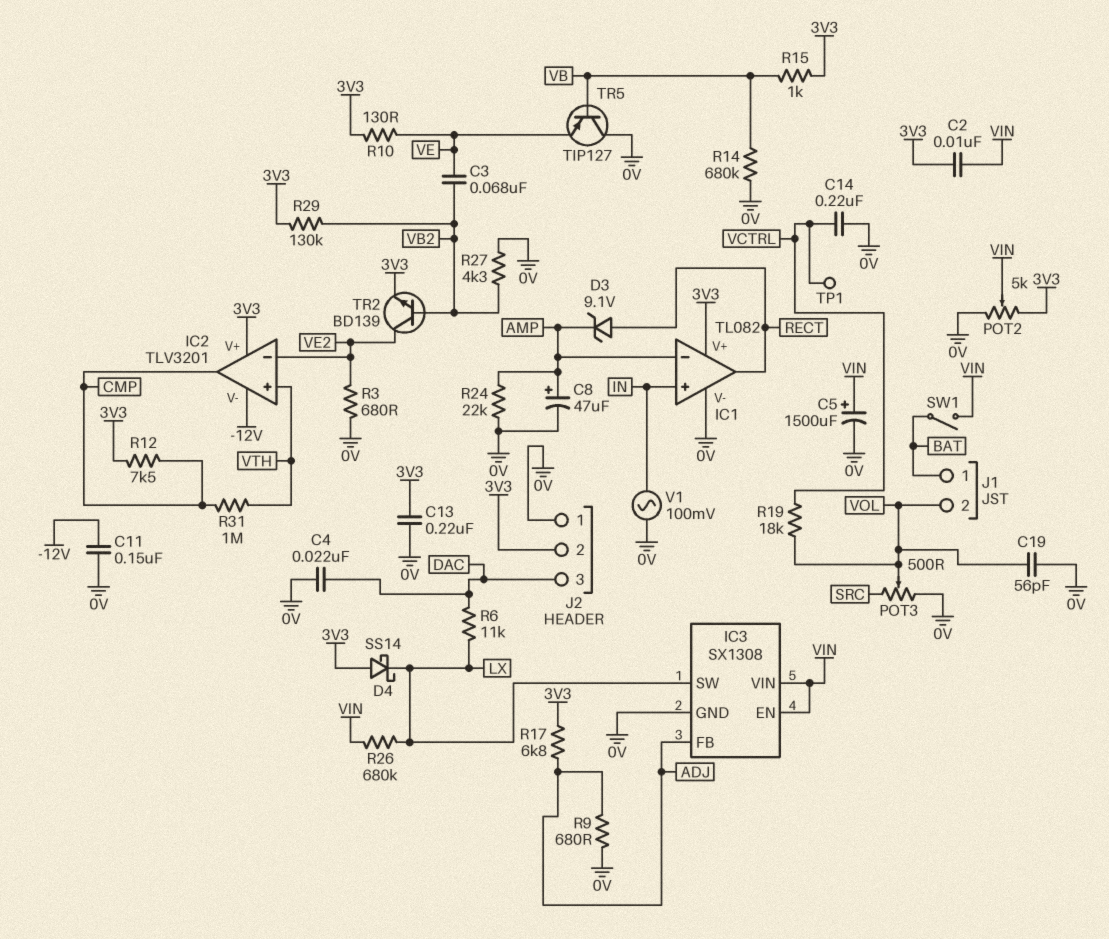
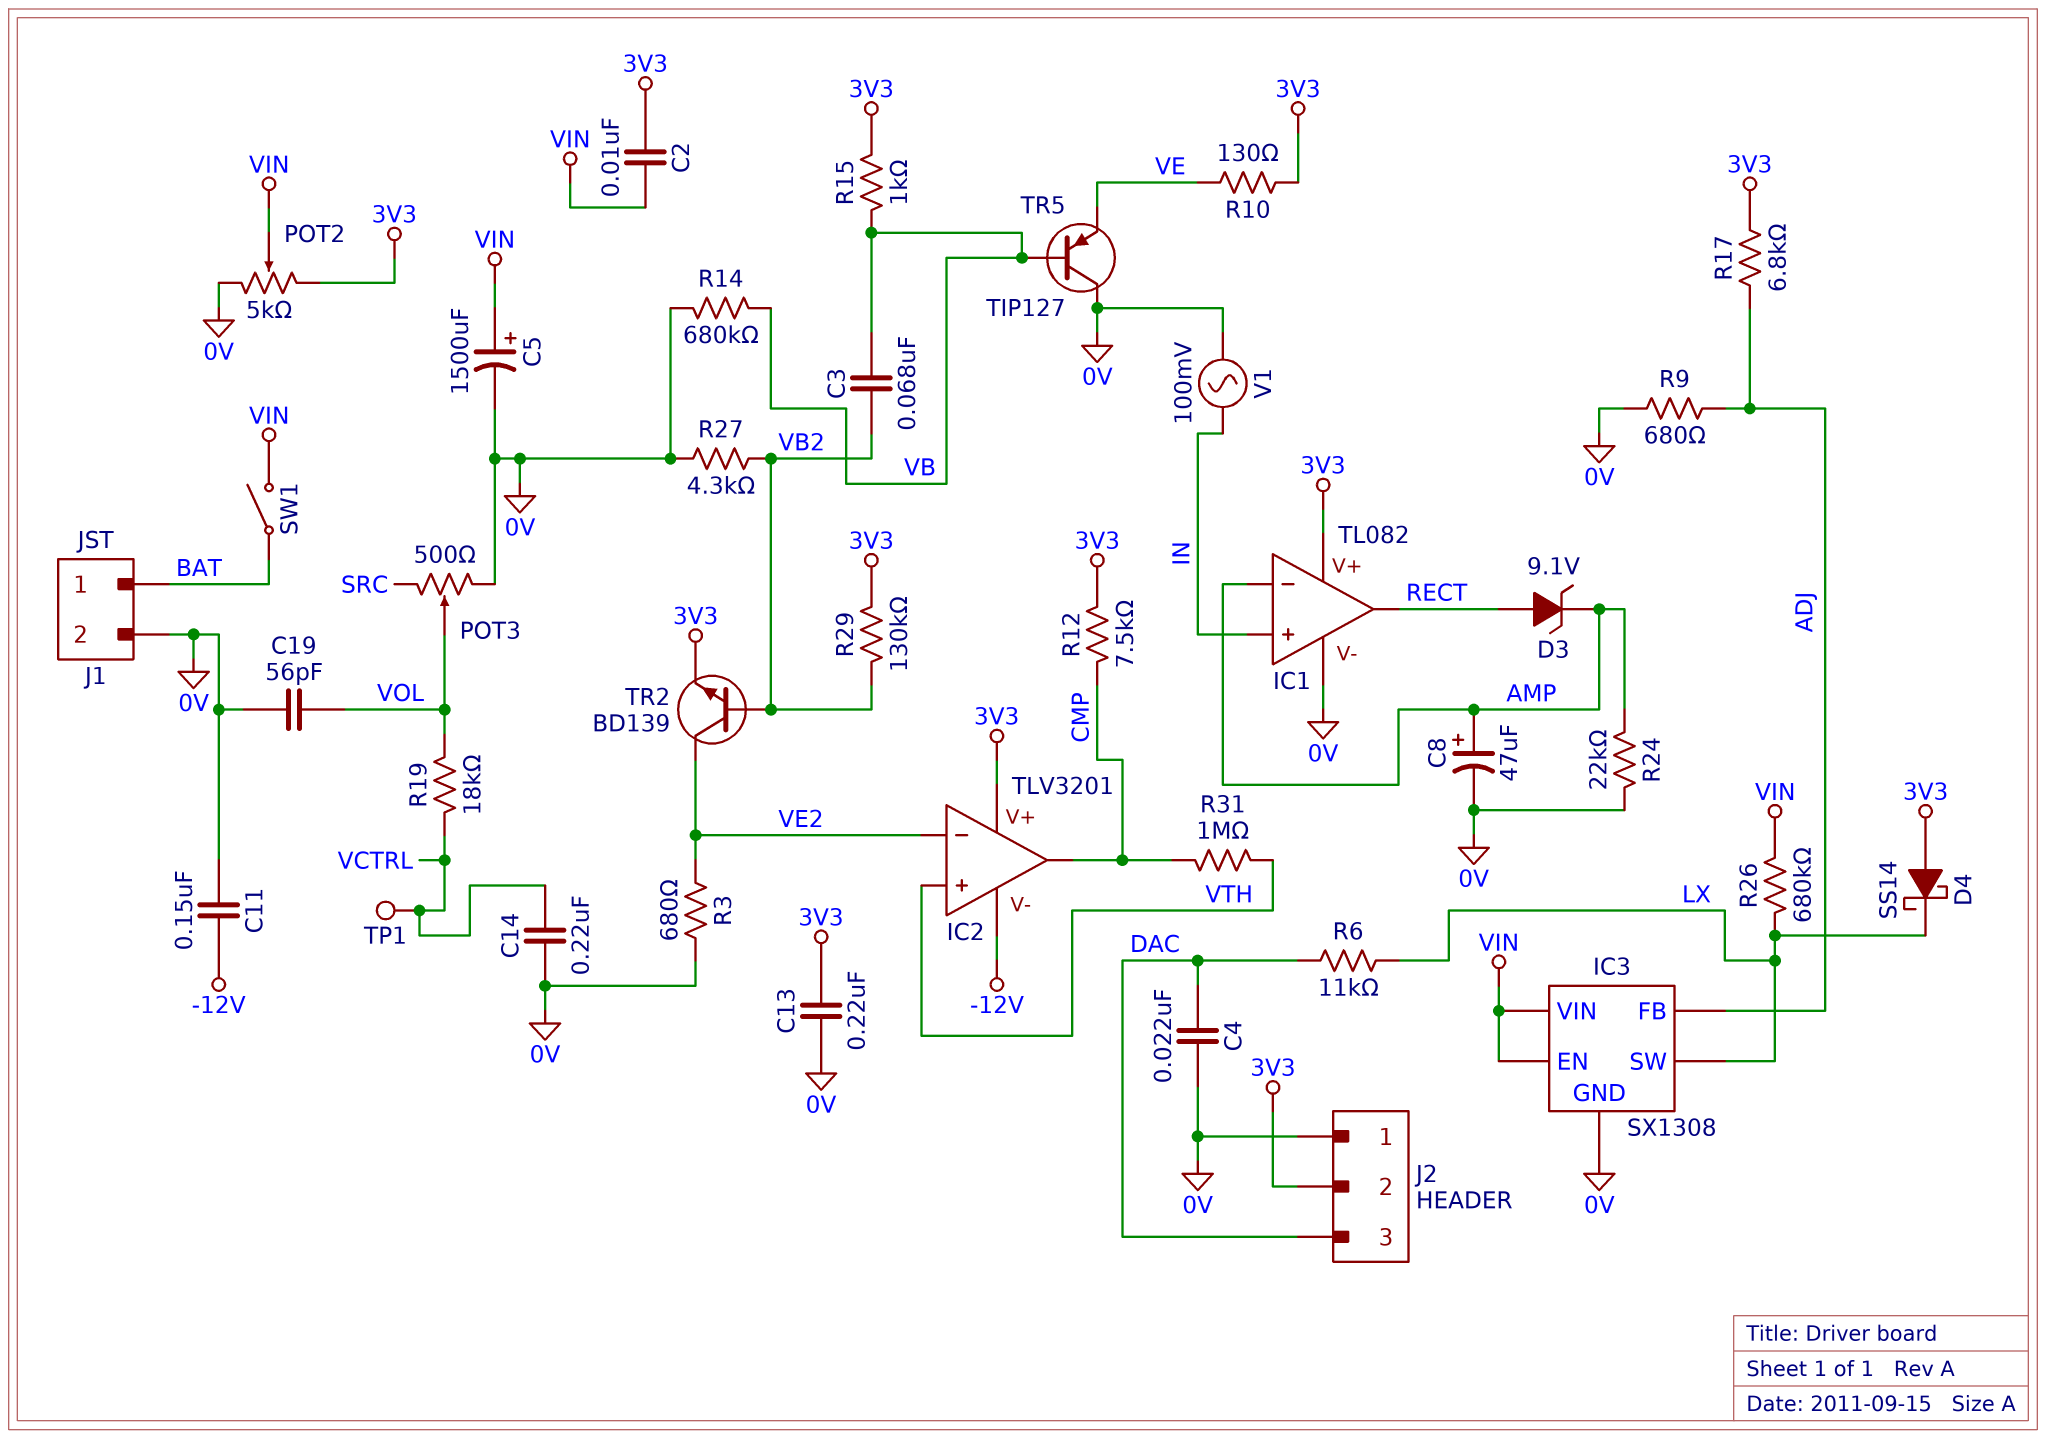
C3: 68nF (VB2, VE) -> 68nF (VB, VB2)
J1 pin 2: VOL -> 0V

